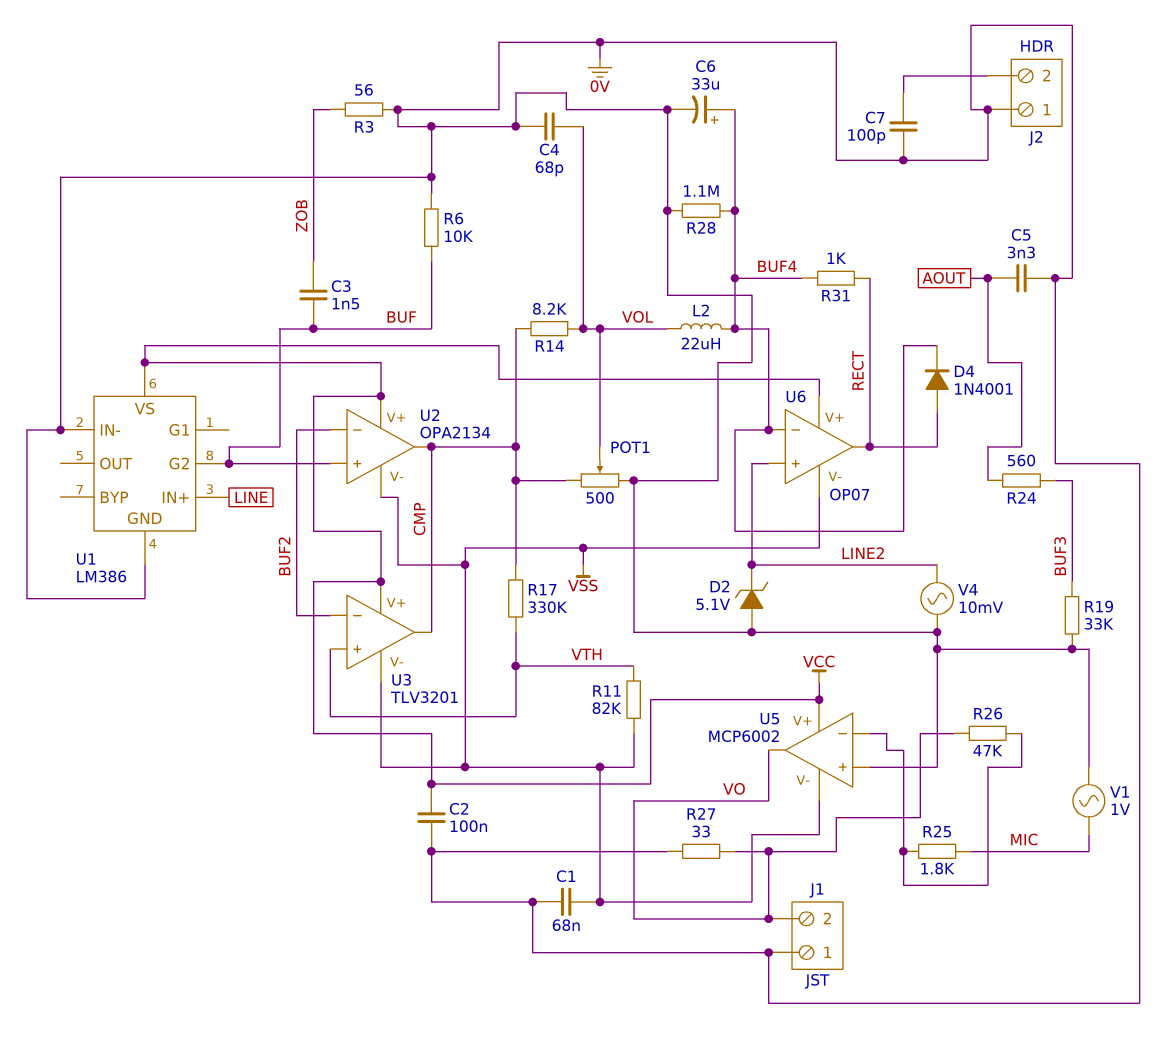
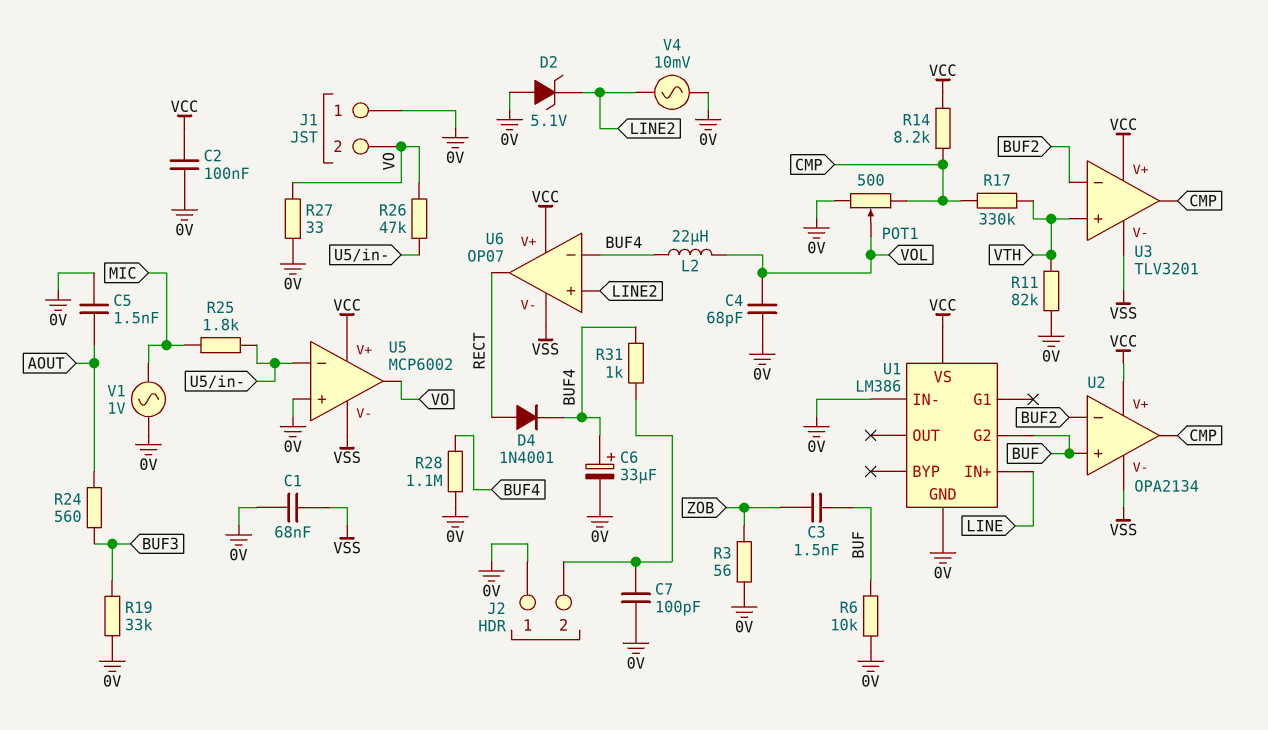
C5: 3.3nF (0V, AOUT) -> 1.5nF (0V, AOUT)
R11: 82k (VSS, VTH) -> 82k (0V, VTH)
R14: 8.2k (CMP, VOL) -> 8.2k (CMP, VCC)
R31: 1k (BUF4, RECT) -> 1k (BUF4, J2/2)

